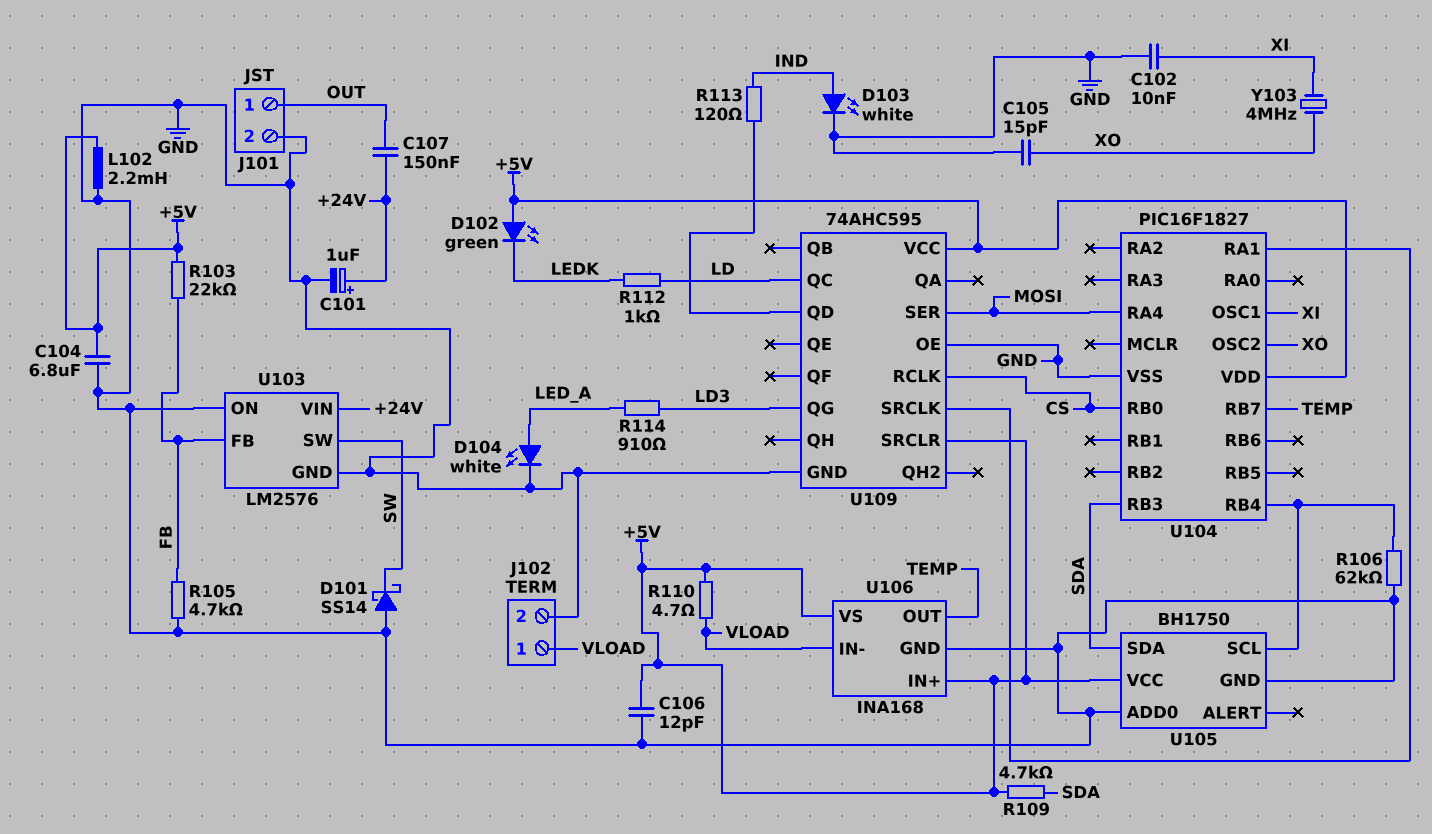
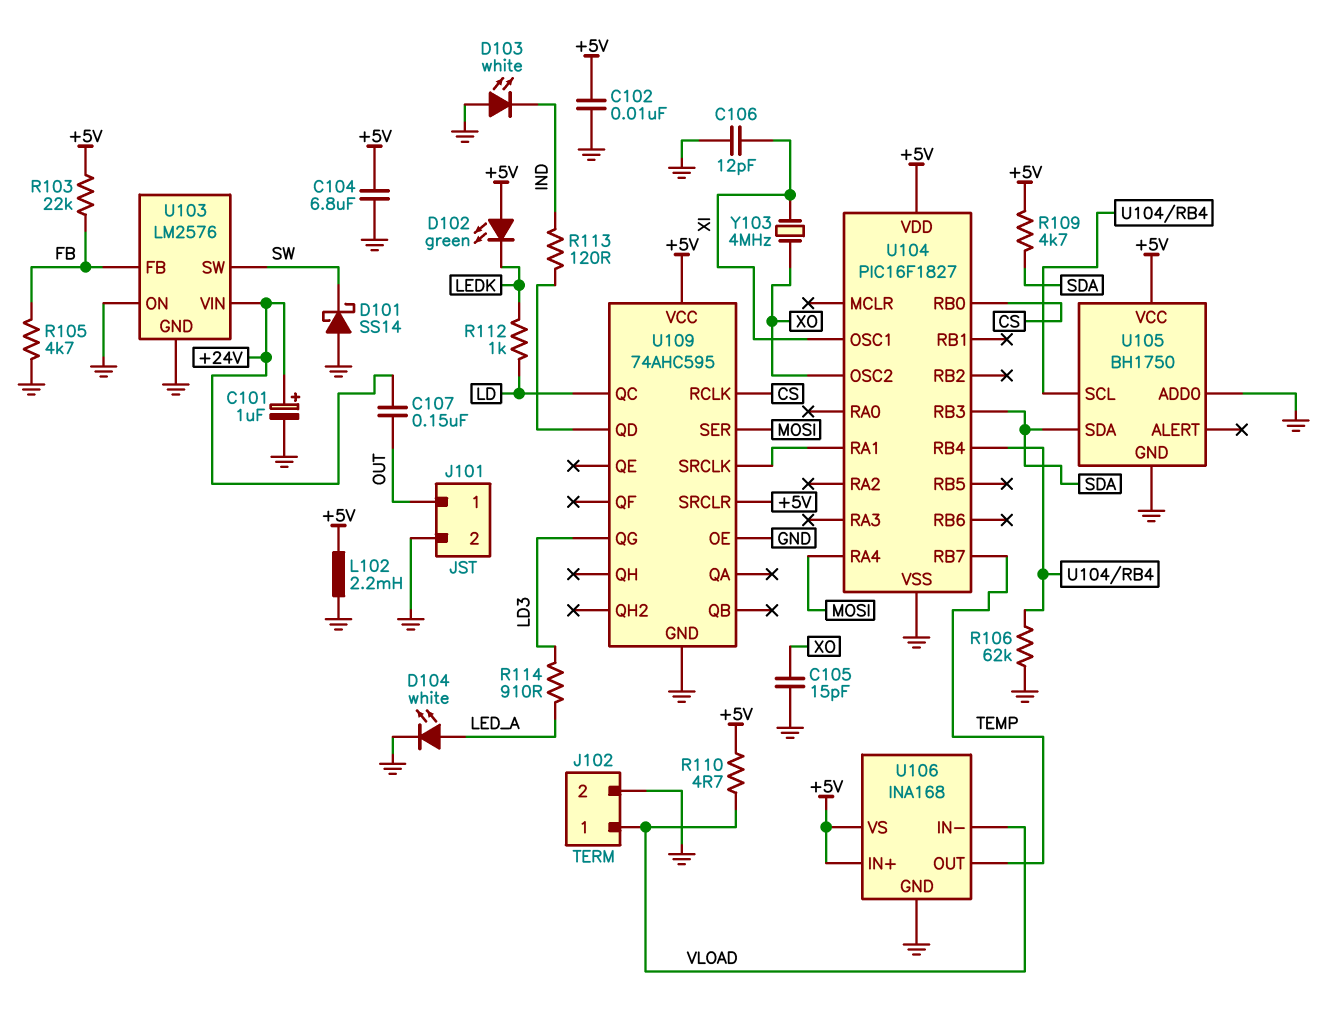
C102: 10nF (GND, XI) -> 10nF (+5V, GND)
C106: 12pF (+5V, GND) -> 12pF (GND, XI)
D103: LED white (A IND, K GND) -> LED white (A GND, K IND)

